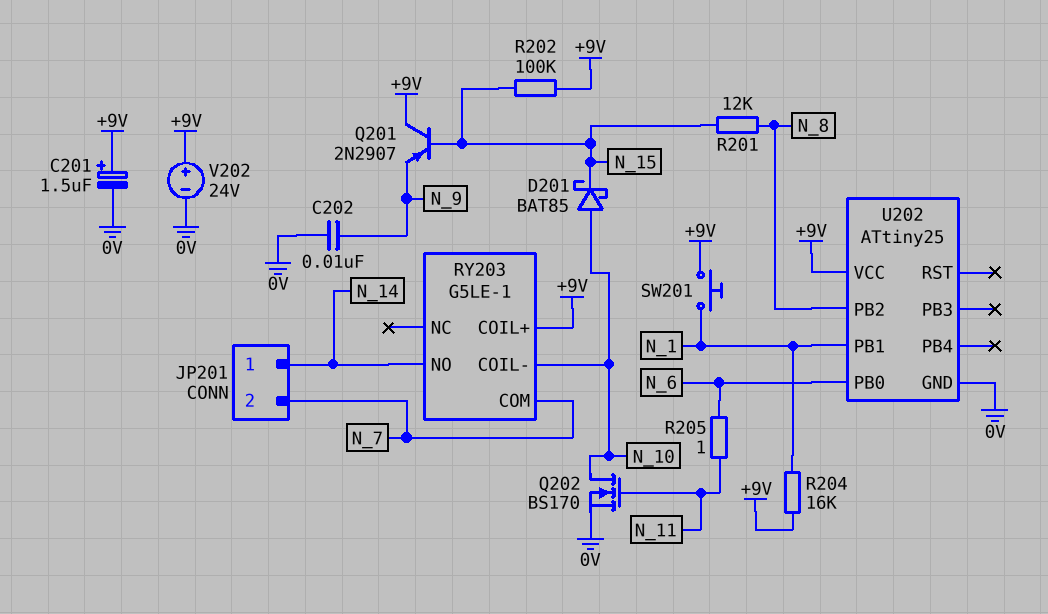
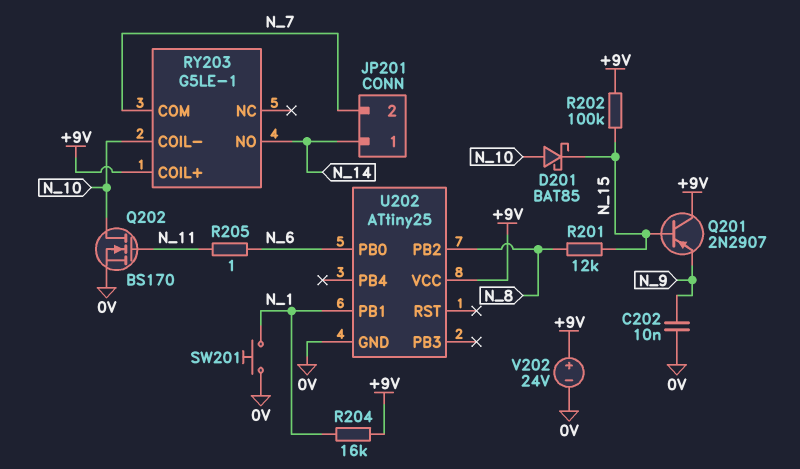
C201: 1.5uF (plus +9V, minus 0V) -> none
SW201: button (+9V, N_1) -> button (0V, N_1)

